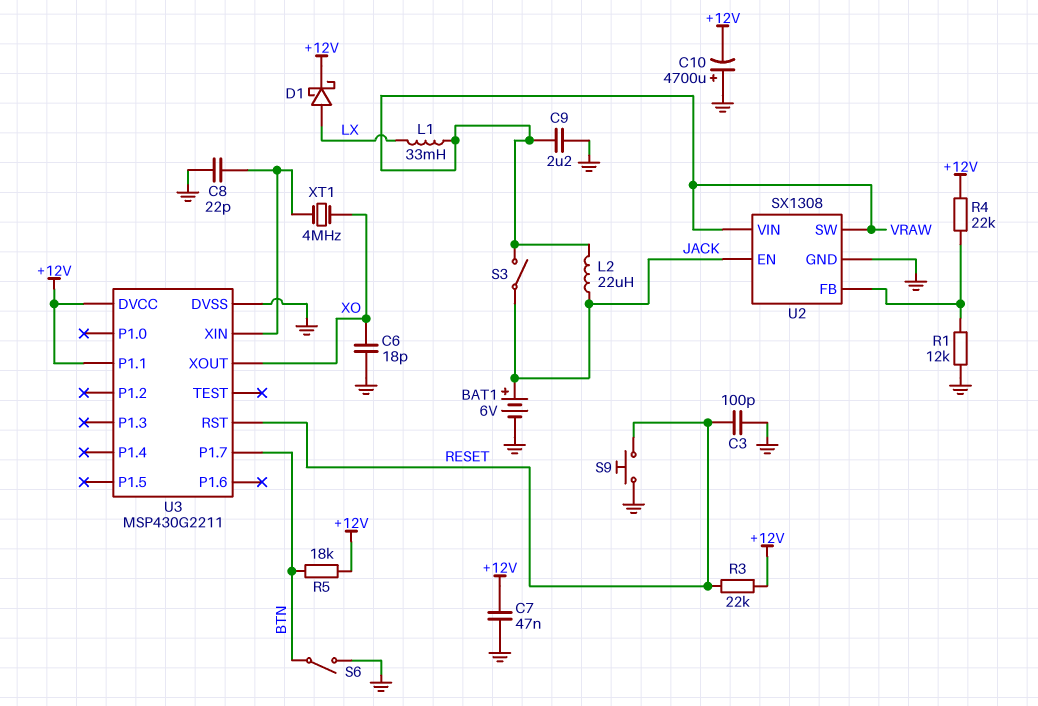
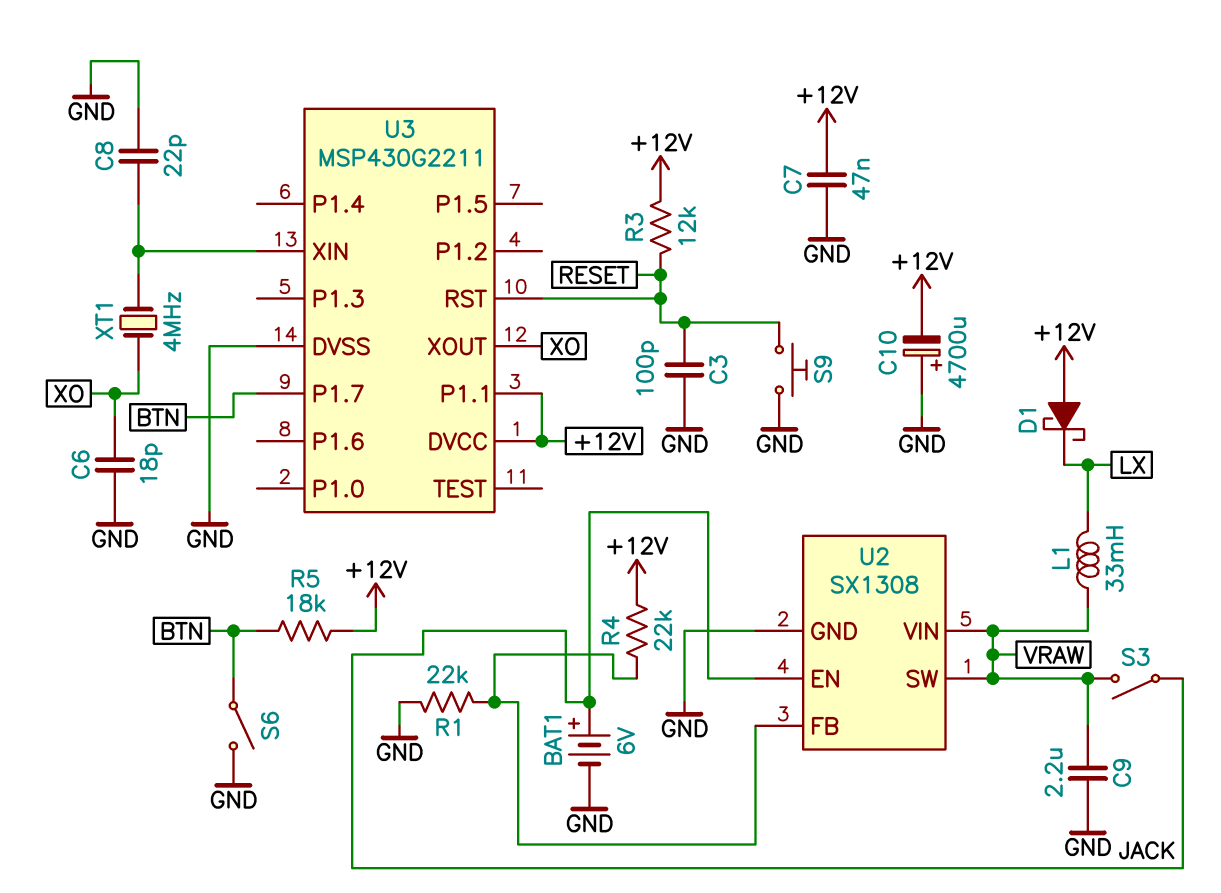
D1: schottky (A LX, K +12V) -> schottky (A +12V, K LX)
L2: 22uH (JACK, VRAW) -> none
R1: 12k (GND, U2/FB) -> 22k (GND, U2/FB)
R3: 22k (+12V, RESET) -> 12k (+12V, RESET)

